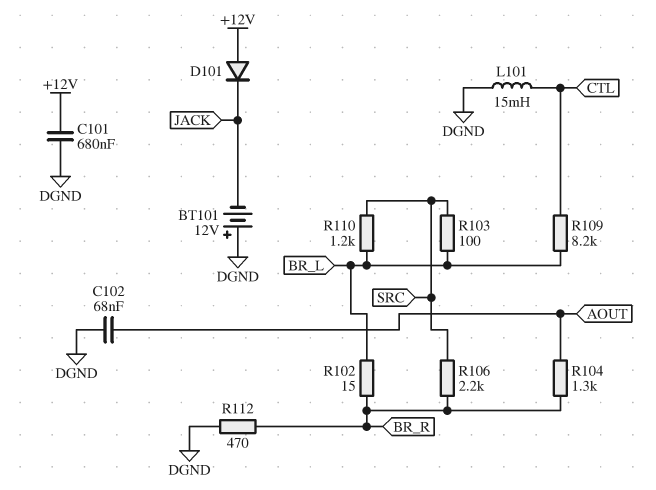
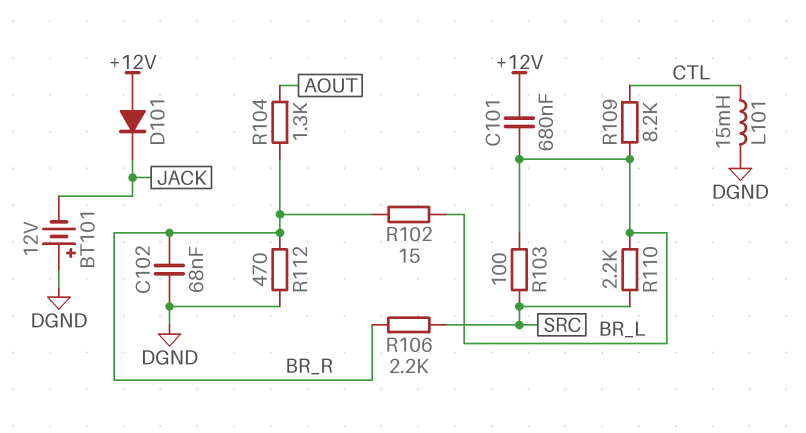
C101: 680nF (+12V, DGND) -> 680nF (+12V, BR_L)
C102: 68nF (AOUT, DGND) -> 68nF (BR_R, DGND)
R110: 1.2k (BR_L, SRC) -> 2.2k (BR_L, SRC)

